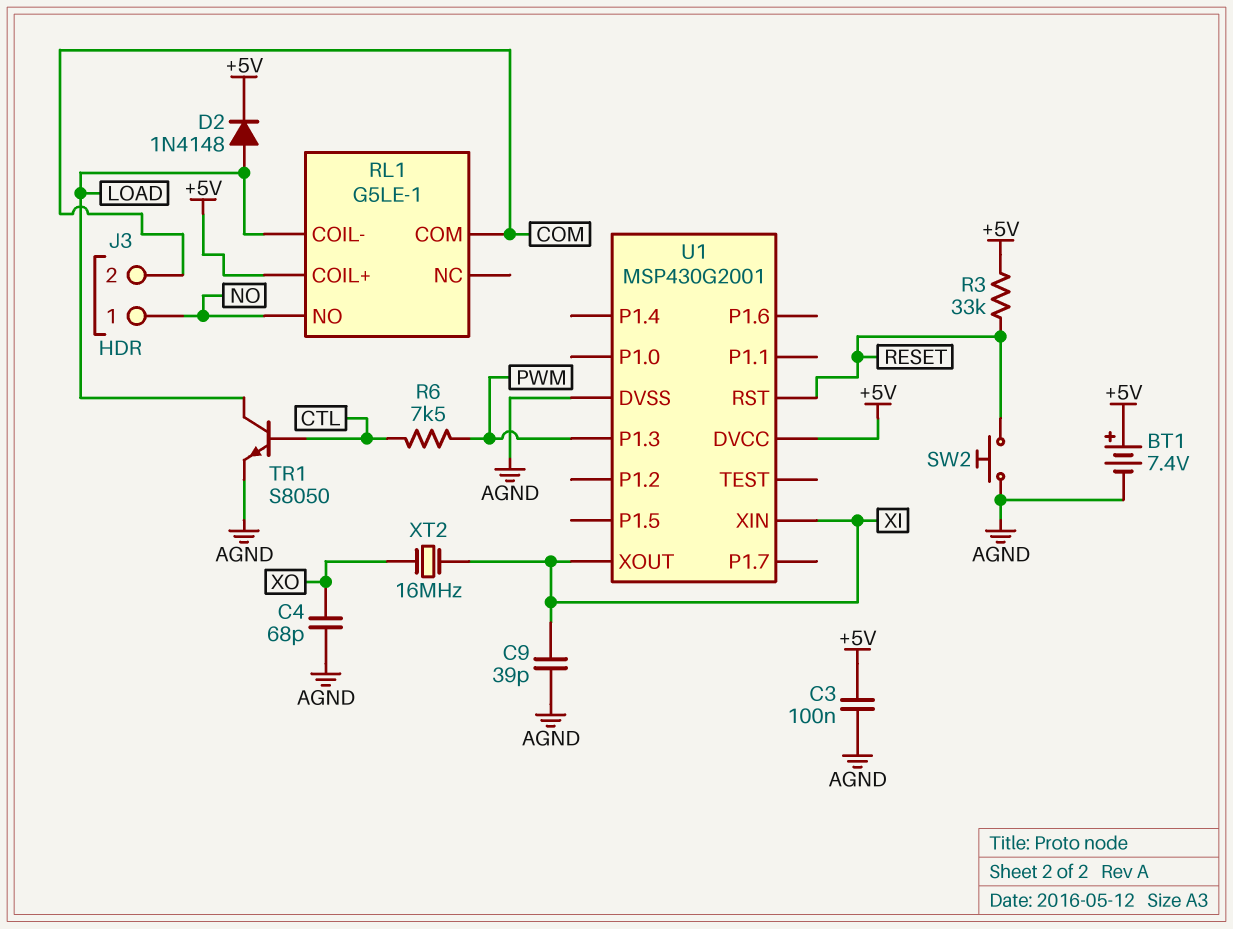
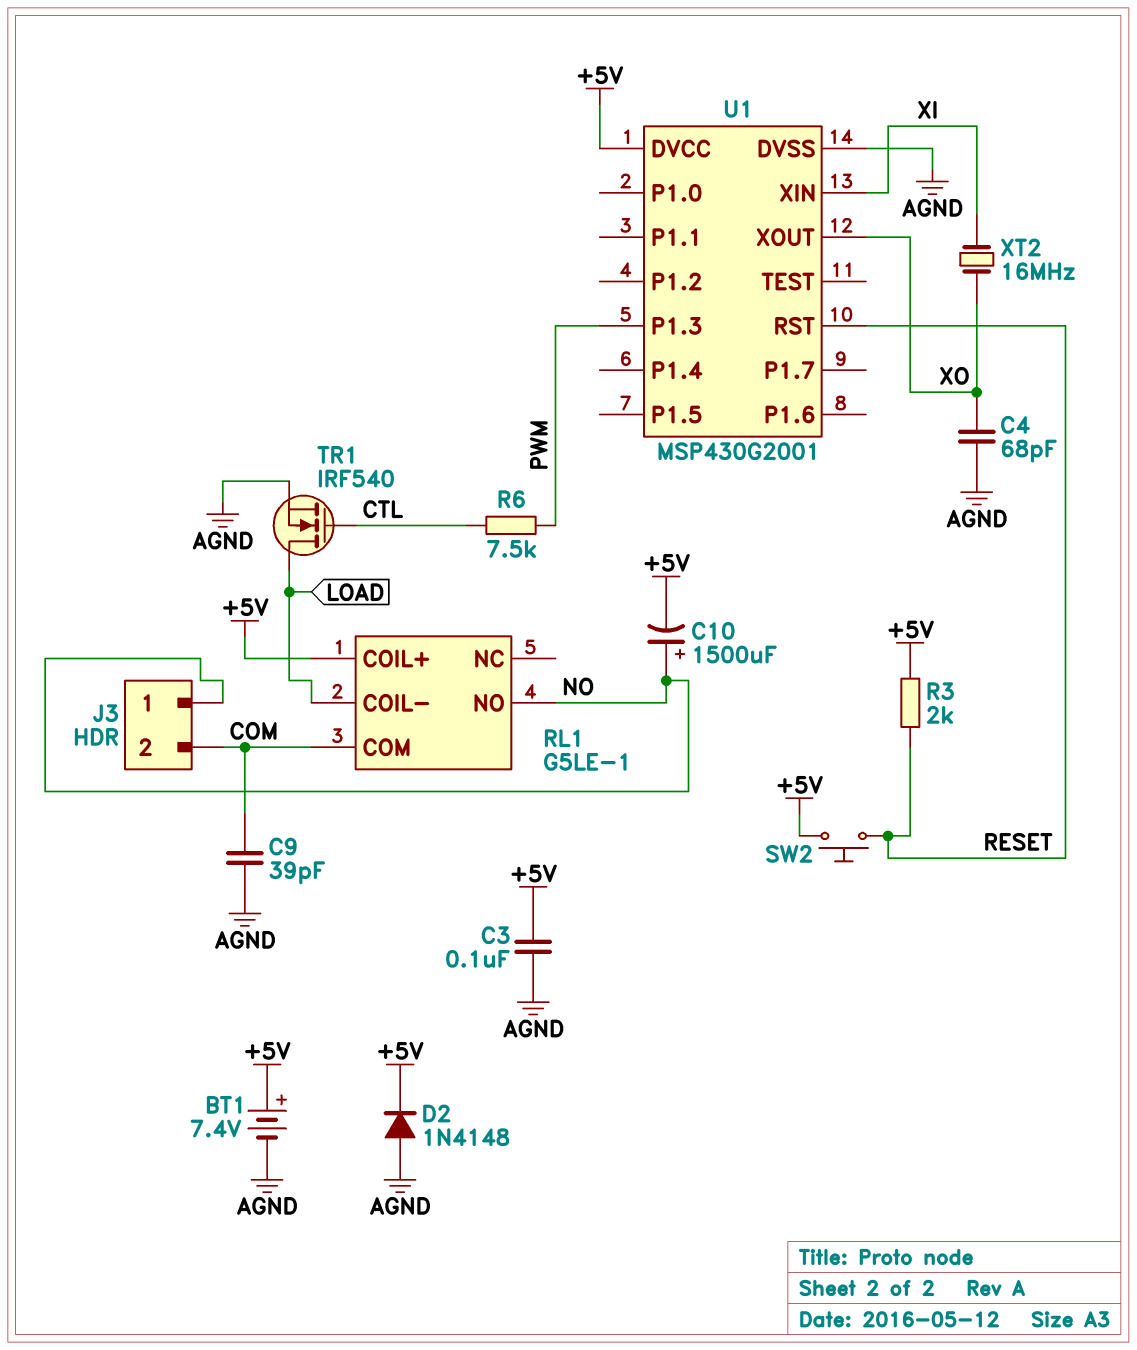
C9: 39pF (AGND, XI) -> 39pF (AGND, COM)
C10: none -> 1500uF (plus NO, minus +5V)
D2: diode 1N4148 (A LOAD, K +5V) -> diode 1N4148 (A AGND, K +5V)
R3: 33k (+5V, RESET) -> 2k (+5V, RESET)
SW2: button (AGND, RESET) -> button (+5V, RESET)
TR1: NPN S8050 (B CTL, C LOAD, E AGND) -> NMOS IRF540 (G CTL, D LOAD, S AGND)
U1 pin XOUT: XI -> XO

